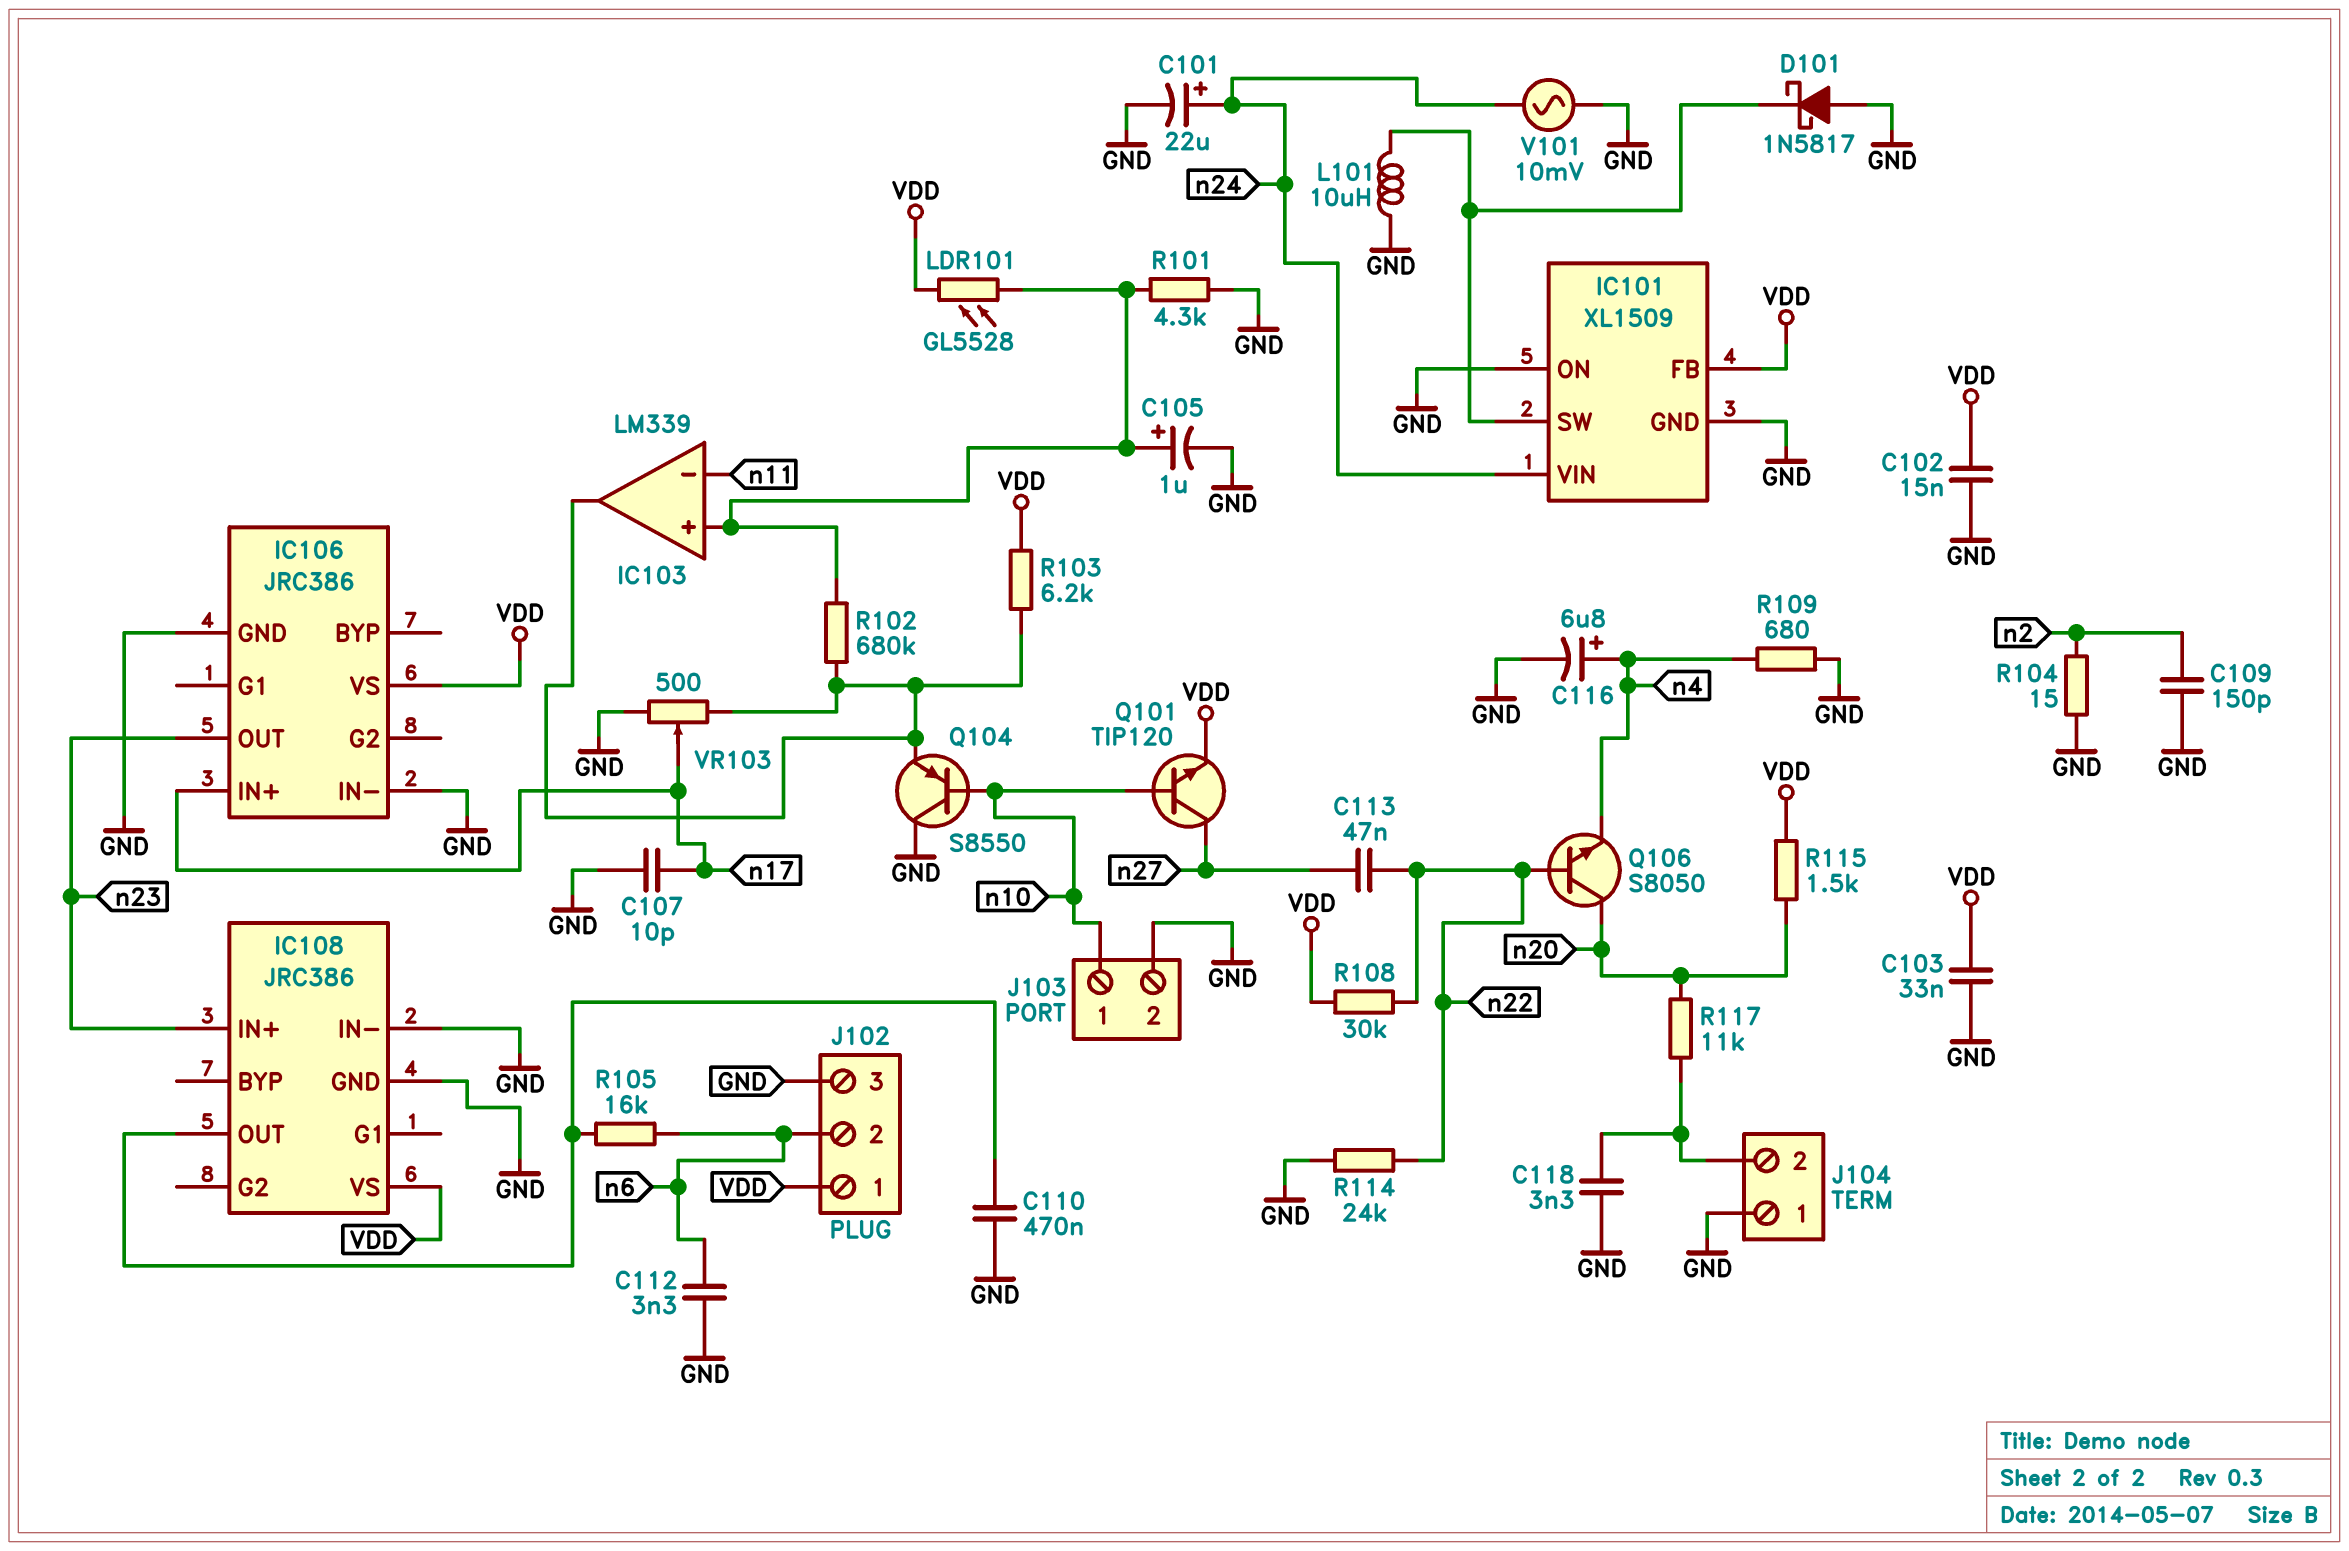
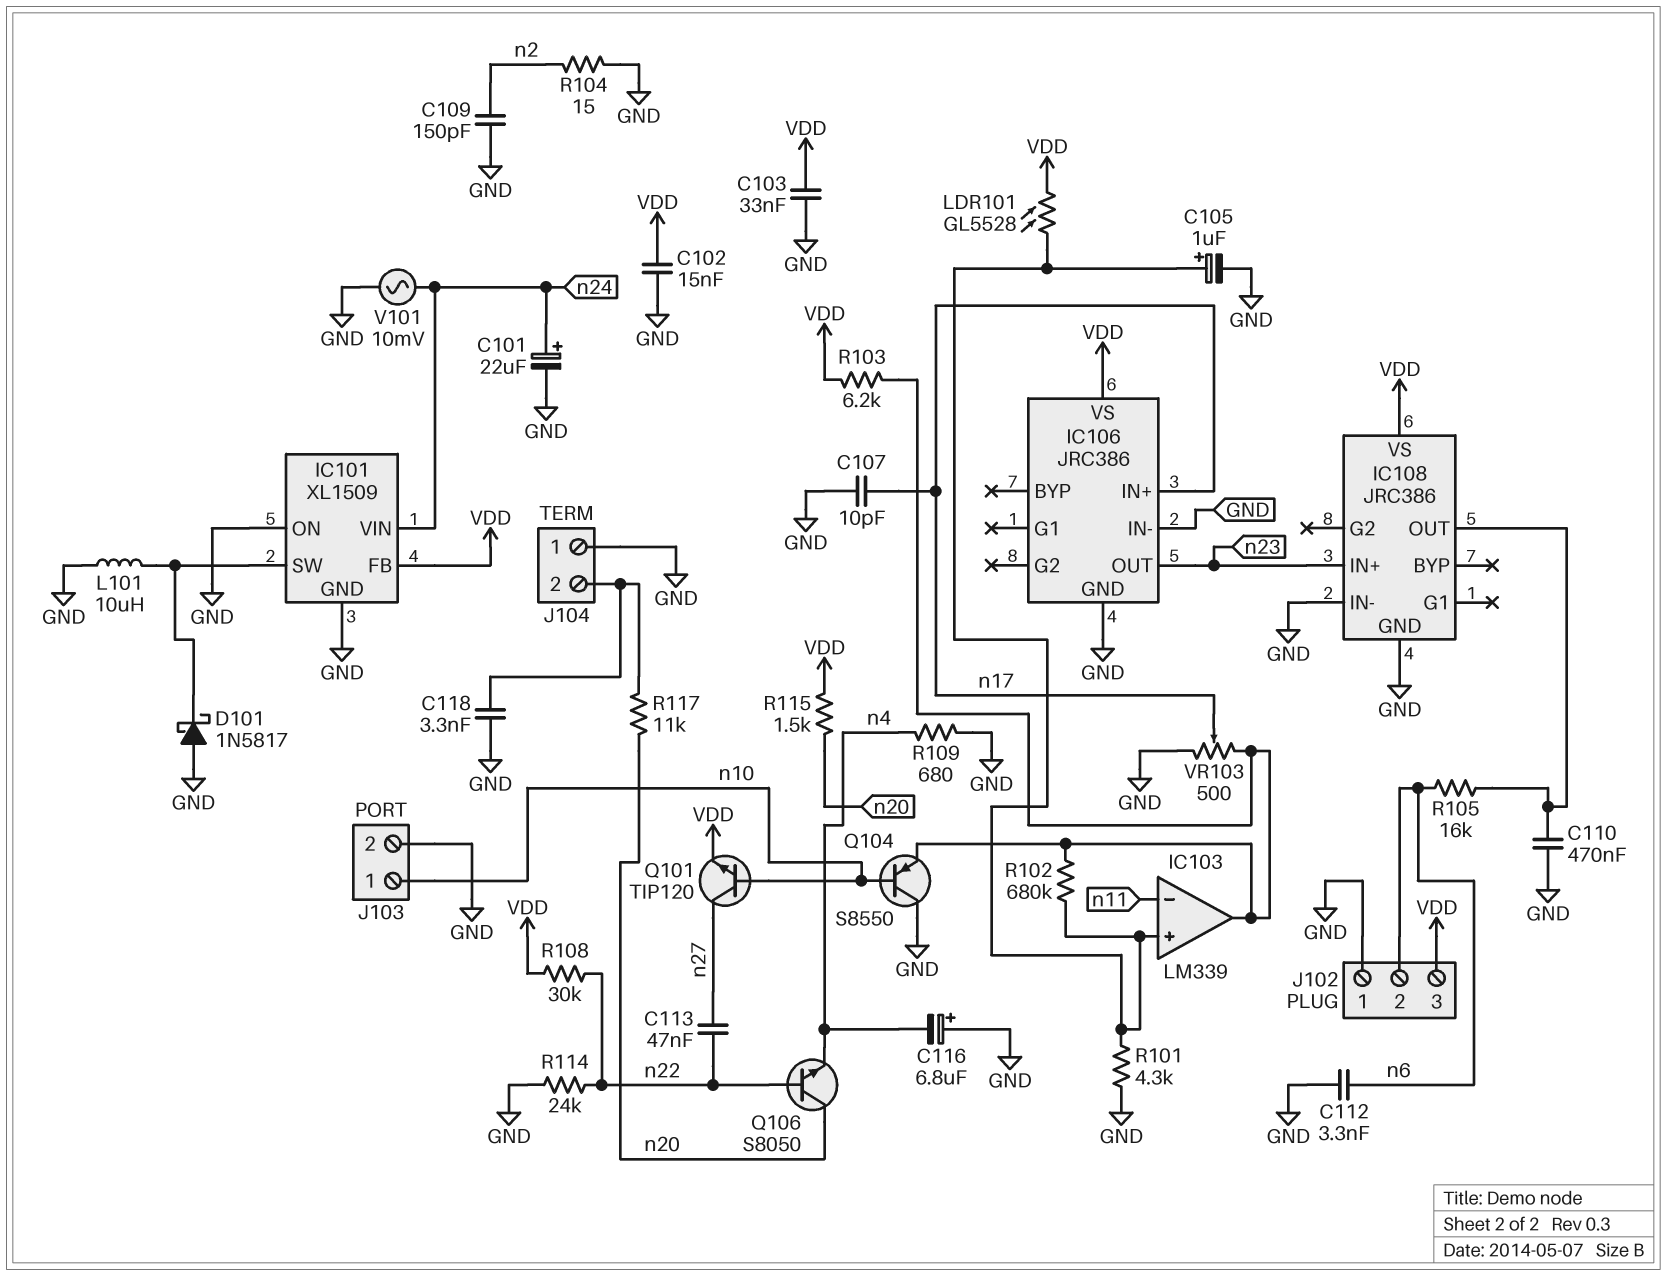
C116: 6.8uF (plus n4, minus GND) -> 6.8uF (plus GND, minus n4)
J102 pin 1: VDD -> GND
J102 pin 3: GND -> VDD

